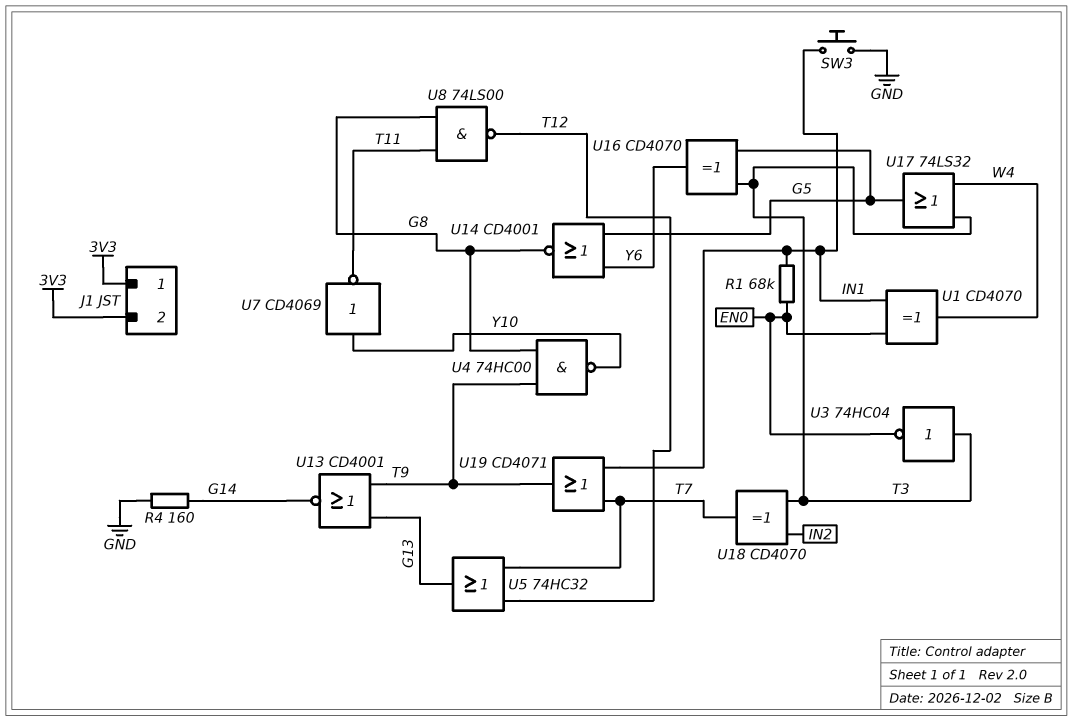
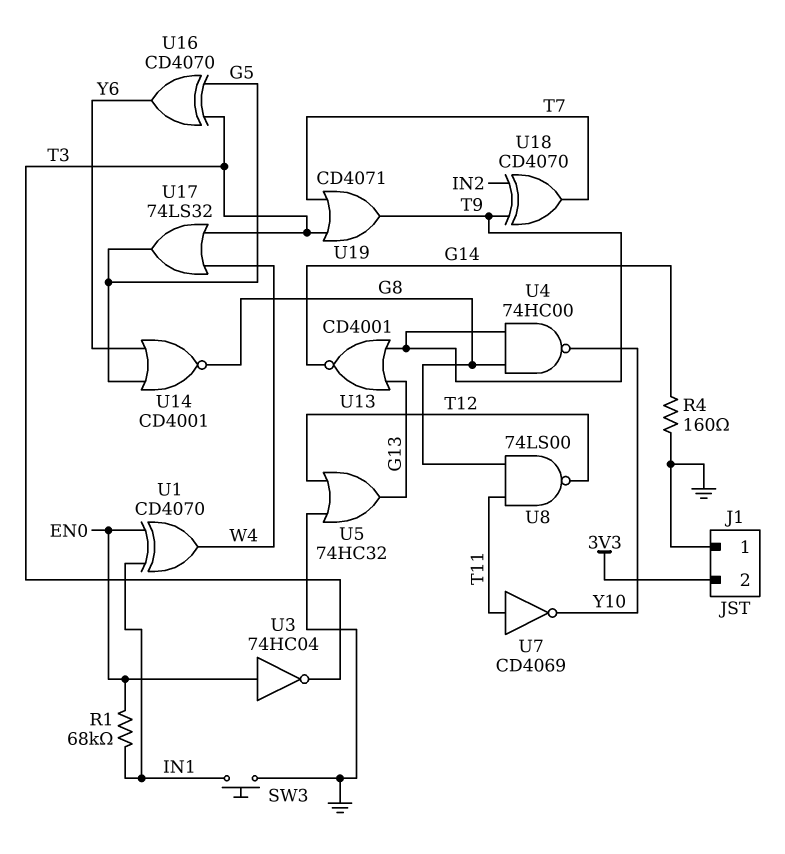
J1 pin 1: 3V3 -> GND
U3: NOT 74HC04 (in T3, out EN0) -> NOT 74HC04 (in EN0, out T3)
U5: OR 74HC32 (in T7, in T12, out G13) -> OR 74HC32 (in GND, in T12, out G13)
U7: NOT CD4069 (in Y10, out T11) -> NOT CD4069 (in T11, out Y10)
U18: XOR CD4070 (in IN2, in T3, out T7) -> XOR CD4070 (in IN2, in T9, out T7)
U19: OR CD4071 (in IN1, in T7, out T9) -> OR CD4071 (in T3, in T7, out T9)

